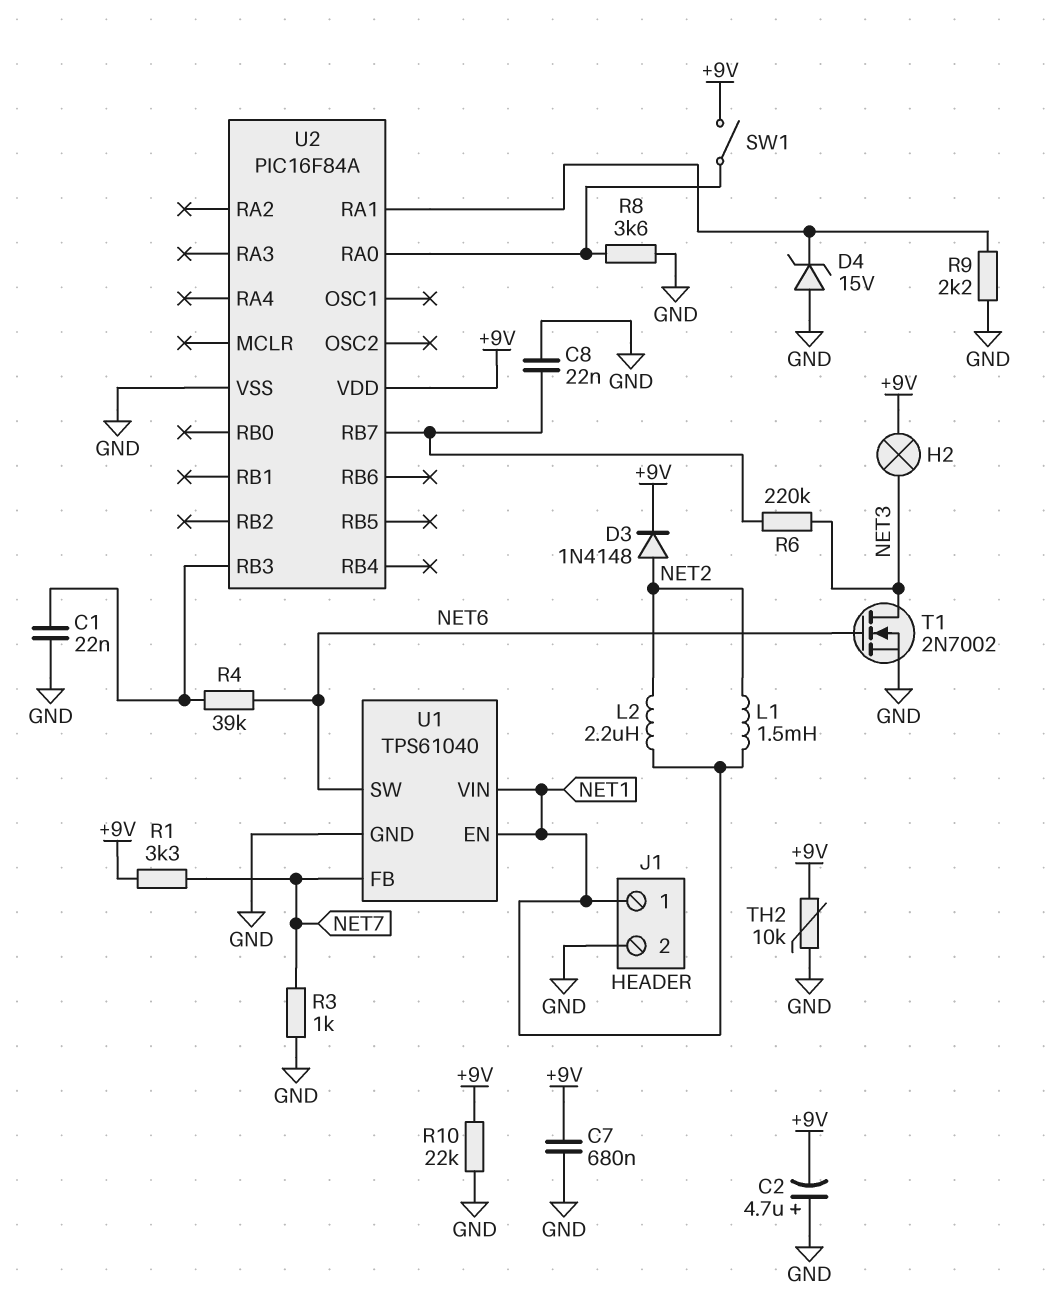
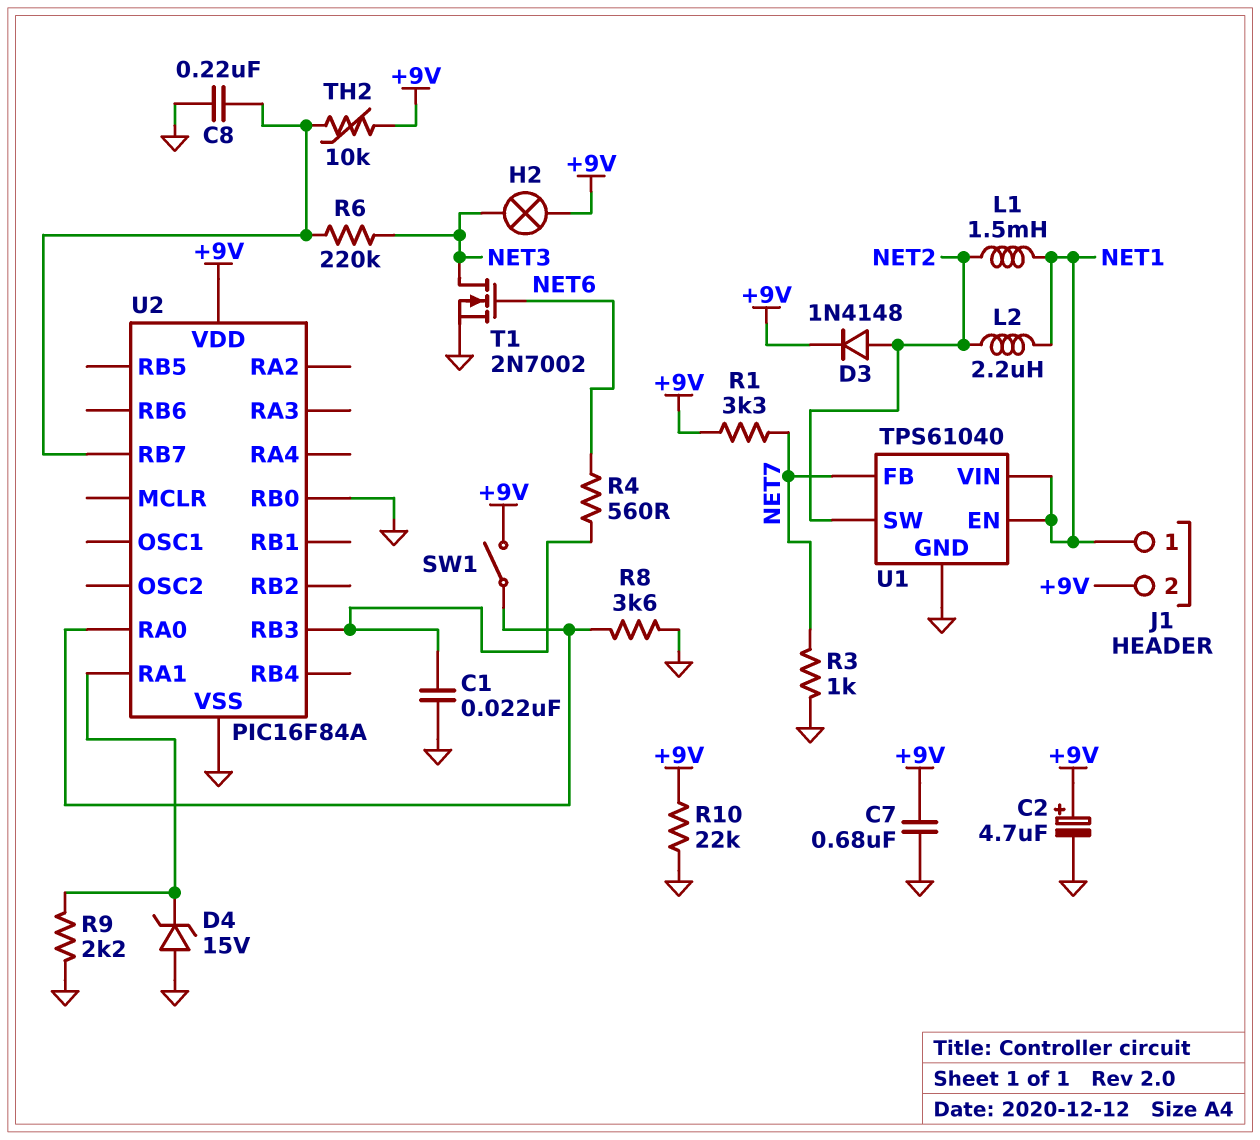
C2: 4.7uF (plus GND, minus +9V) -> 4.7uF (plus +9V, minus GND)
C8: 22nF (GND, U2/RB7) -> 220nF (GND, U2/RB7)
J1 pin 2: GND -> +9V
R4: 39k (NET6, U2/RB3) -> 560 (NET6, U2/RB3)
TH2: 10k (+9V, GND) -> 10k (+9V, U2/RB7)
U1 pin SW: NET6 -> NET2
U2 pin RB0: none -> GND

